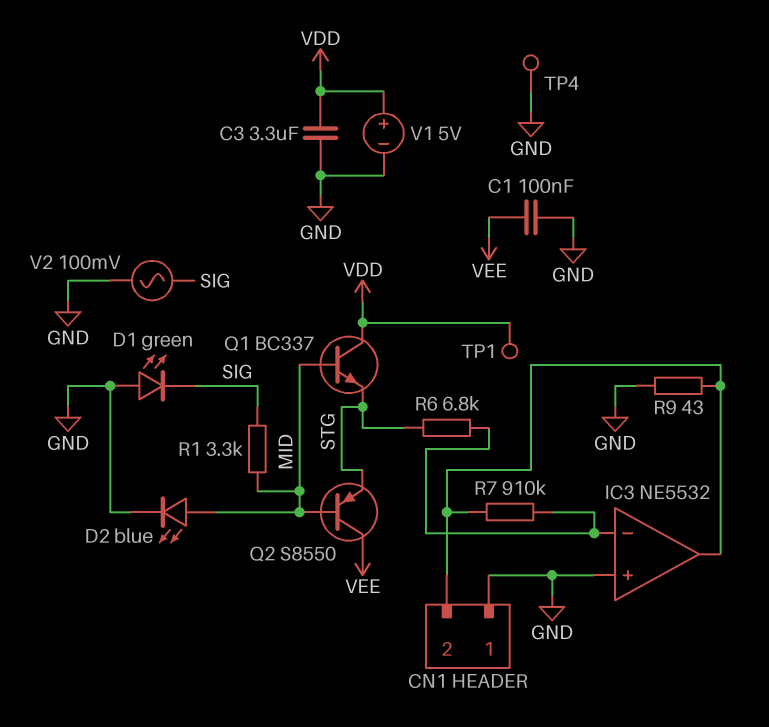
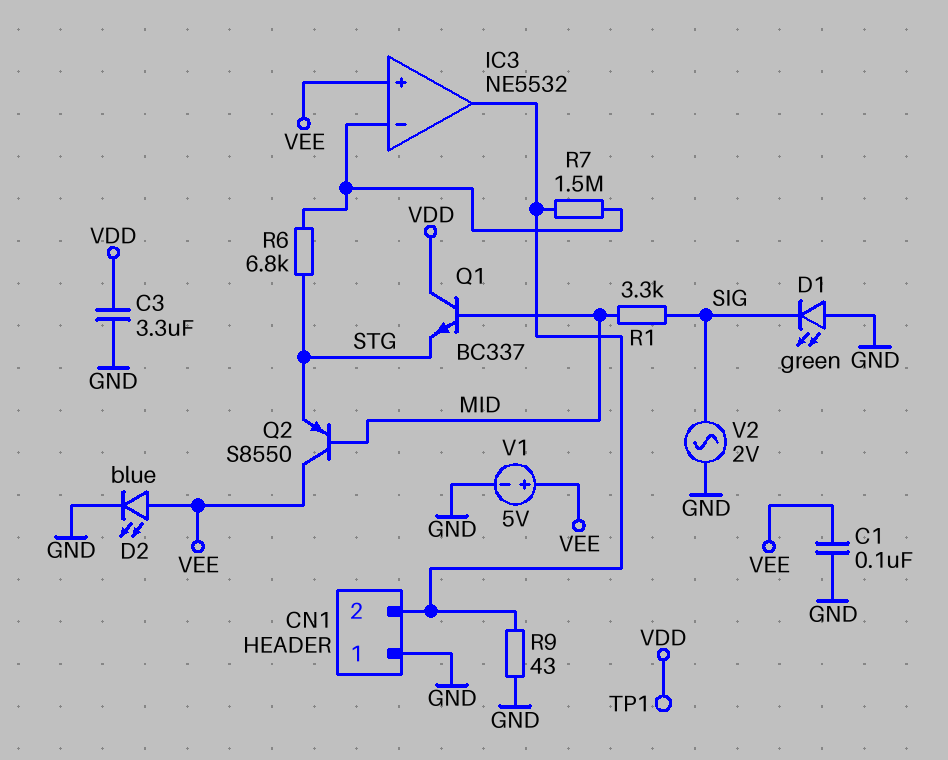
D2: LED blue (A MID, K GND) -> LED blue (A VEE, K GND)
IC3 pin in+: GND -> VEE
R7: 910k (CN1/2, IC3/in-) -> 1.5M (CN1/2, IC3/in-)
TP4: test point (GND) -> none
V1: 5V (plus VDD, minus GND) -> 5V (plus VEE, minus GND)
V2: AC 100mV (GND, SIG) -> AC 2V (GND, SIG)

